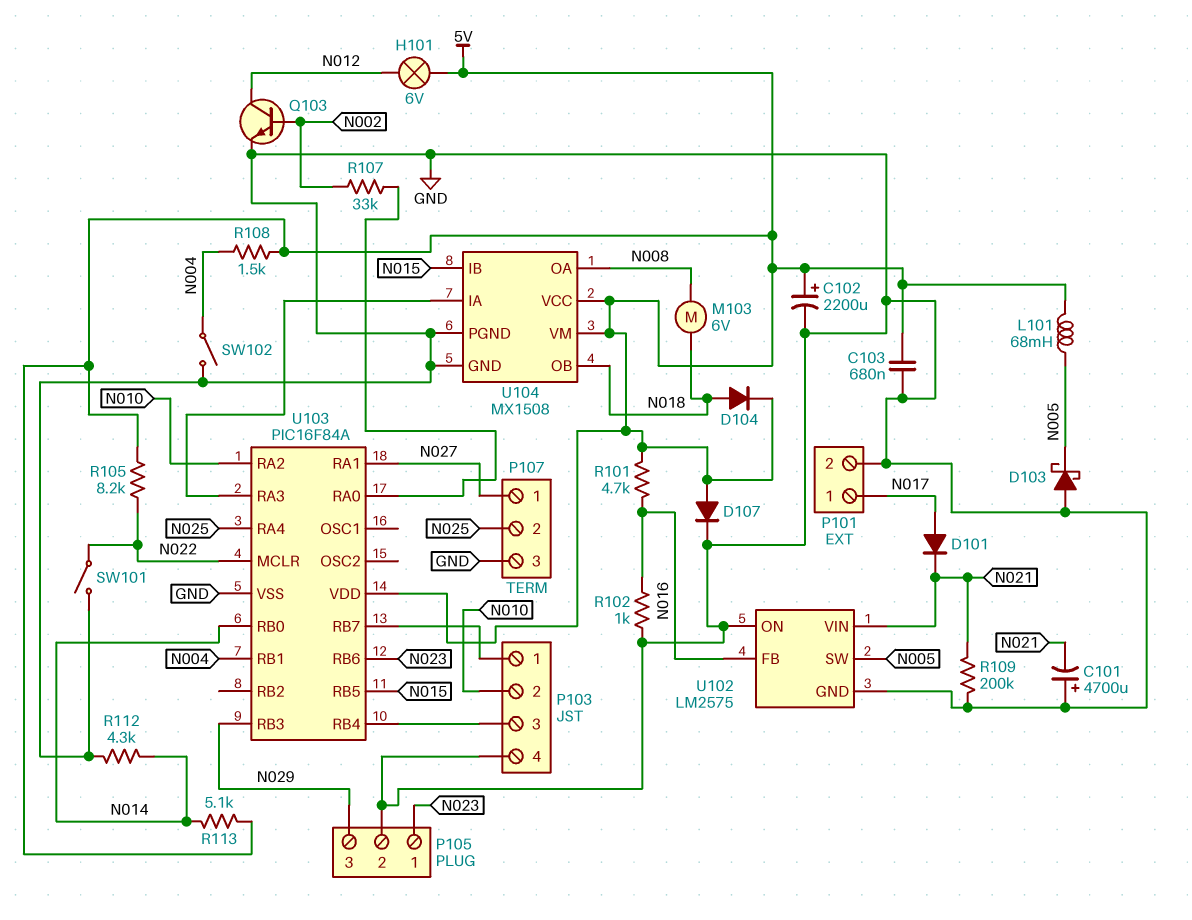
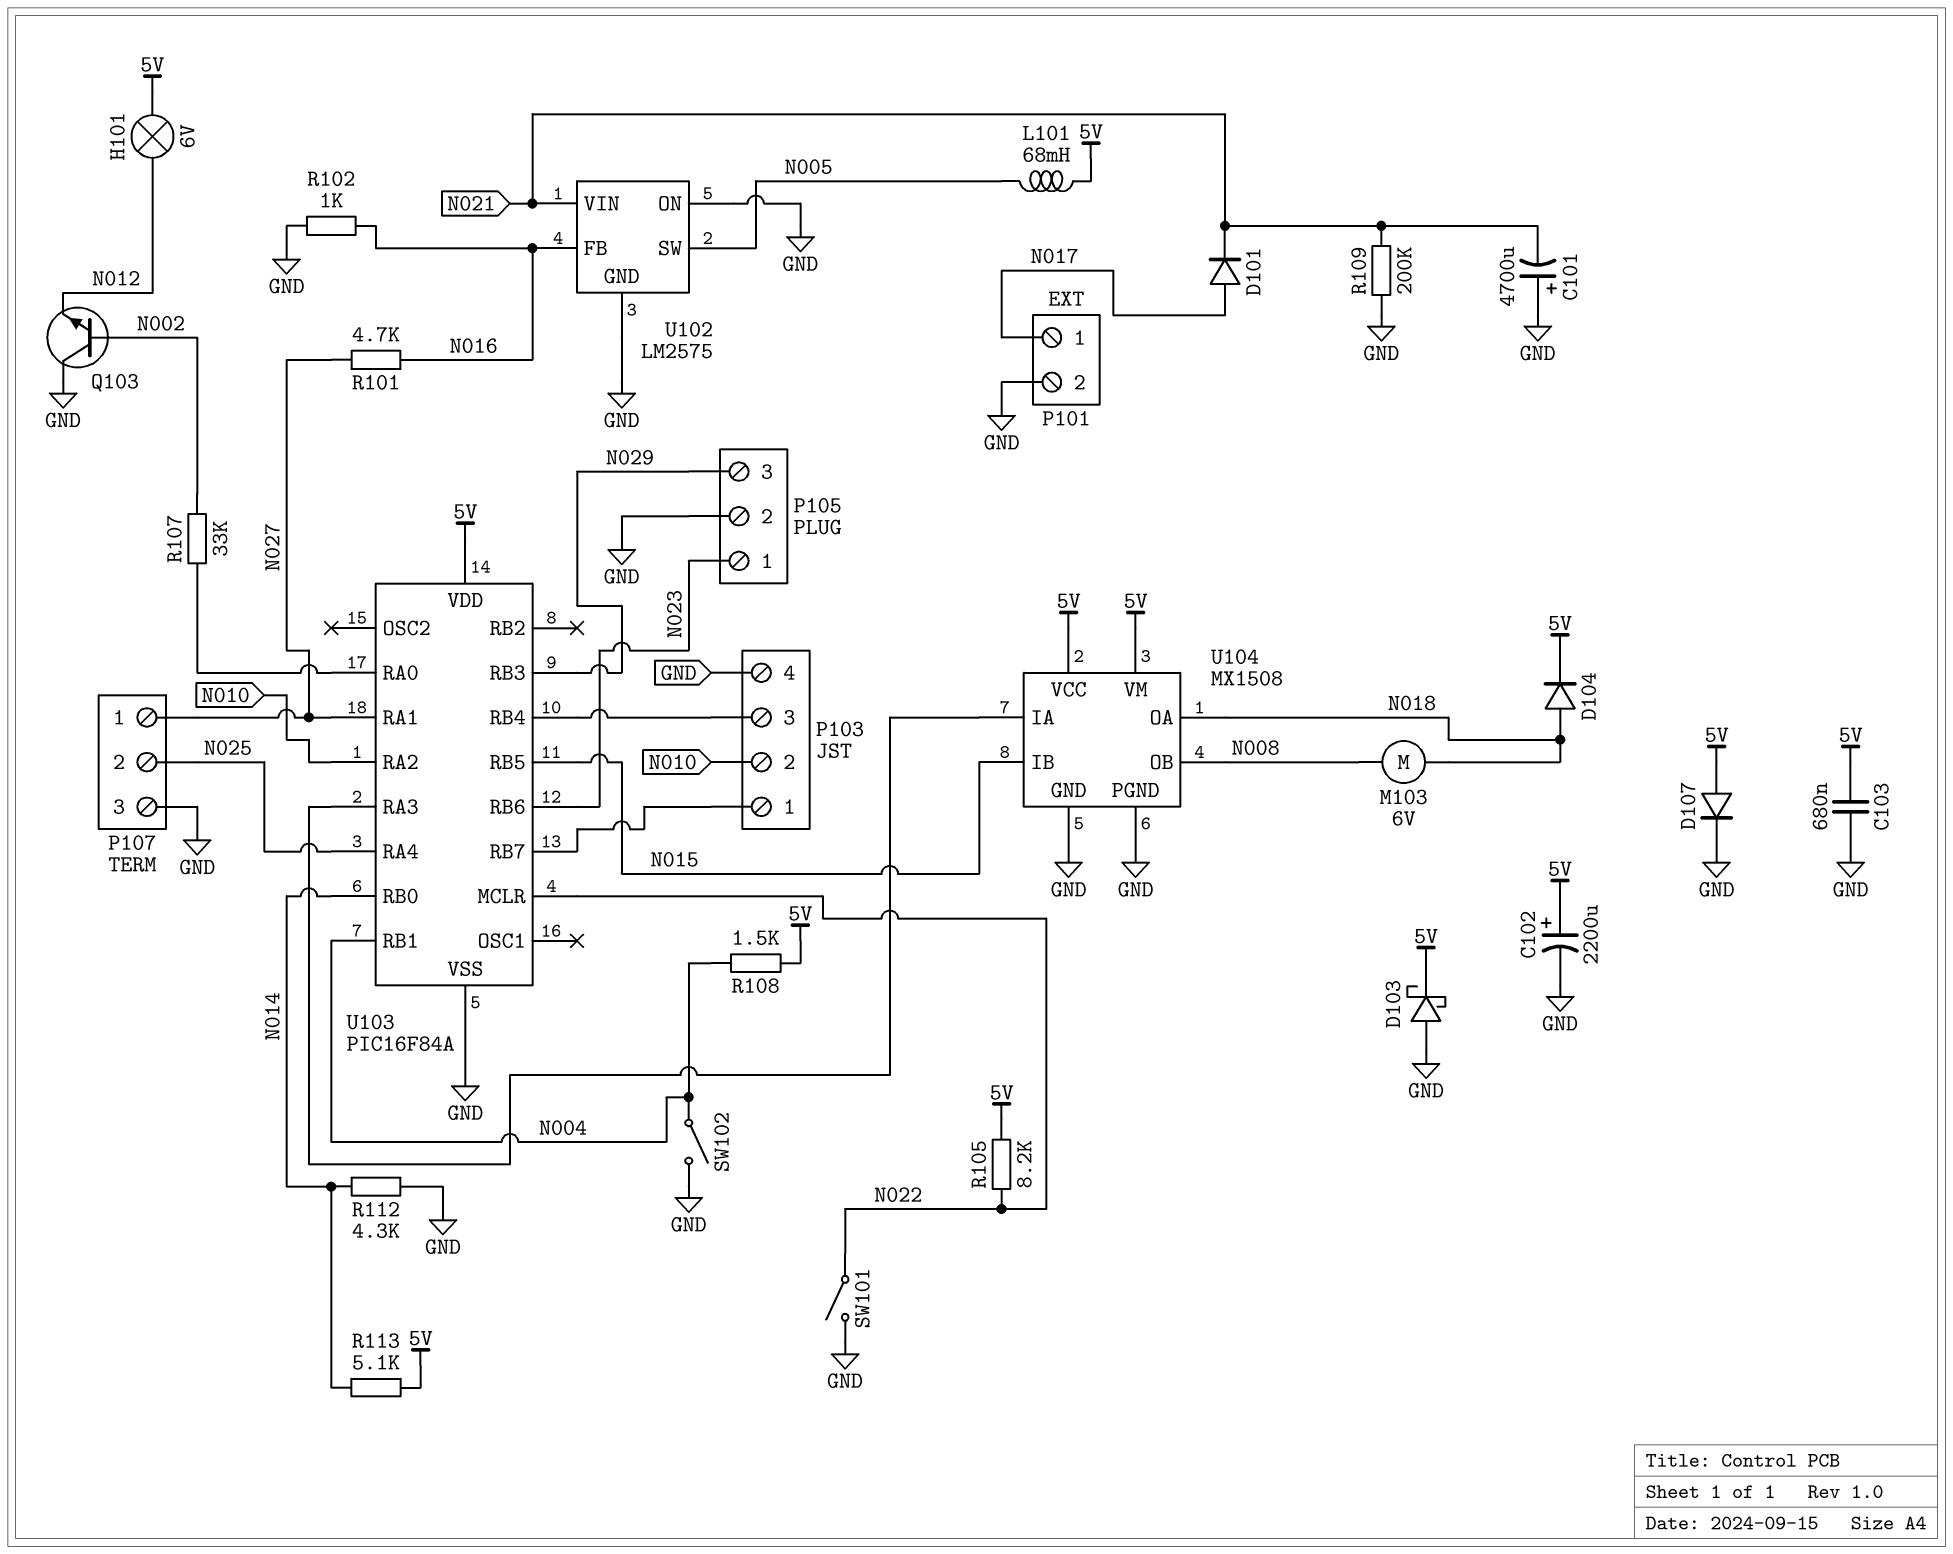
D103: schottky (A GND, K N005) -> schottky (A GND, K 5V)
Q103: NPN (B N002, C N012, E GND) -> NPN (B N002, C GND, E N012)
R101: 4.7k (5V, N016) -> 4.7k (N016, N027)
U104 pin OA: N008 -> N018
U104 pin OB: N018 -> N008

